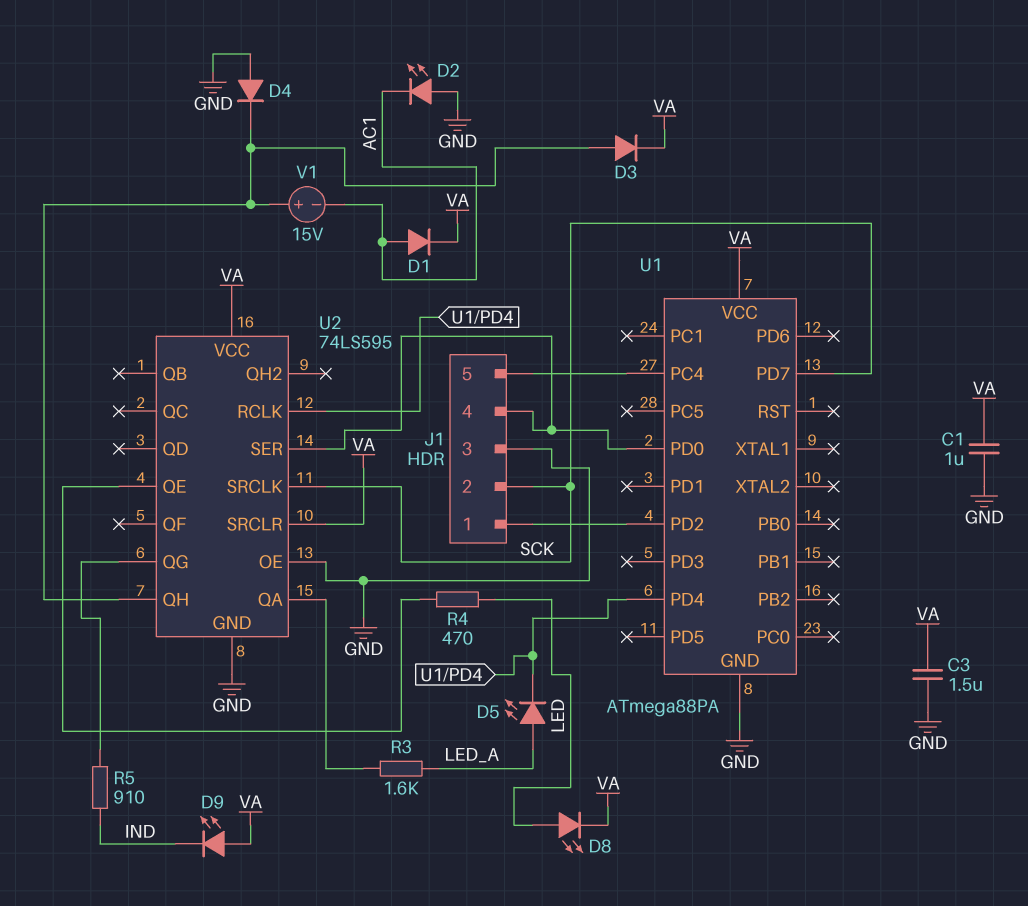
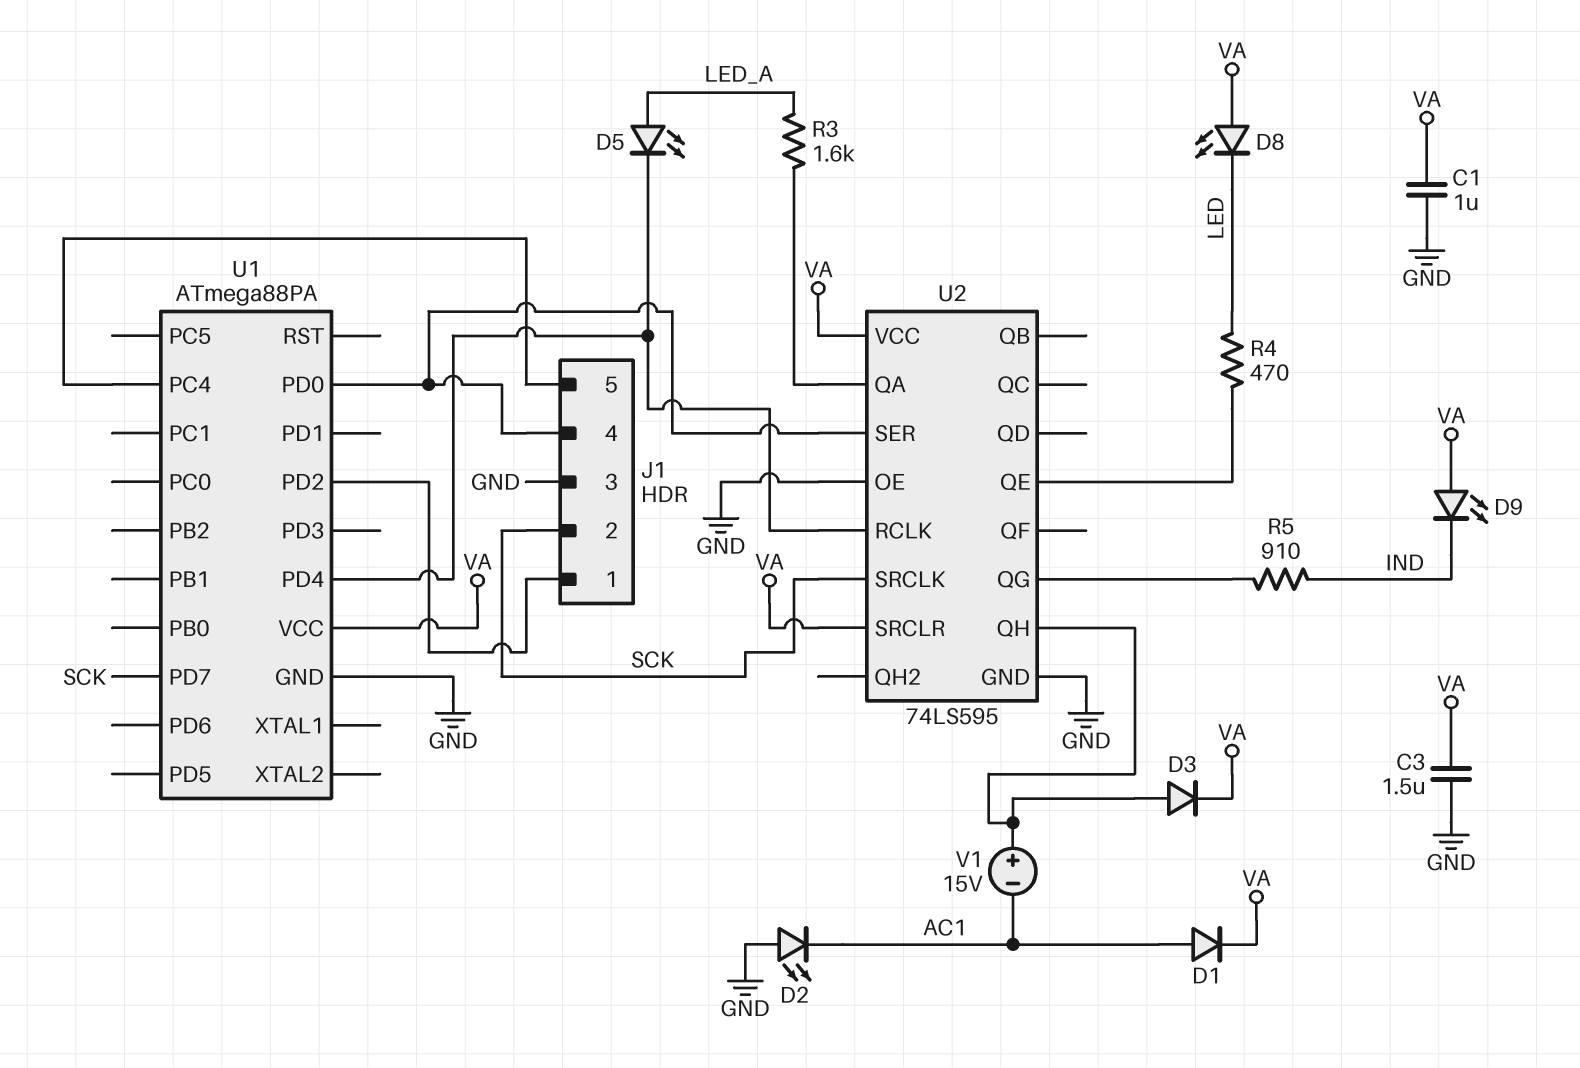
D4: diode (A GND, K U2/QH) -> none
D8: LED (A LED, K VA) -> LED (A VA, K LED)

